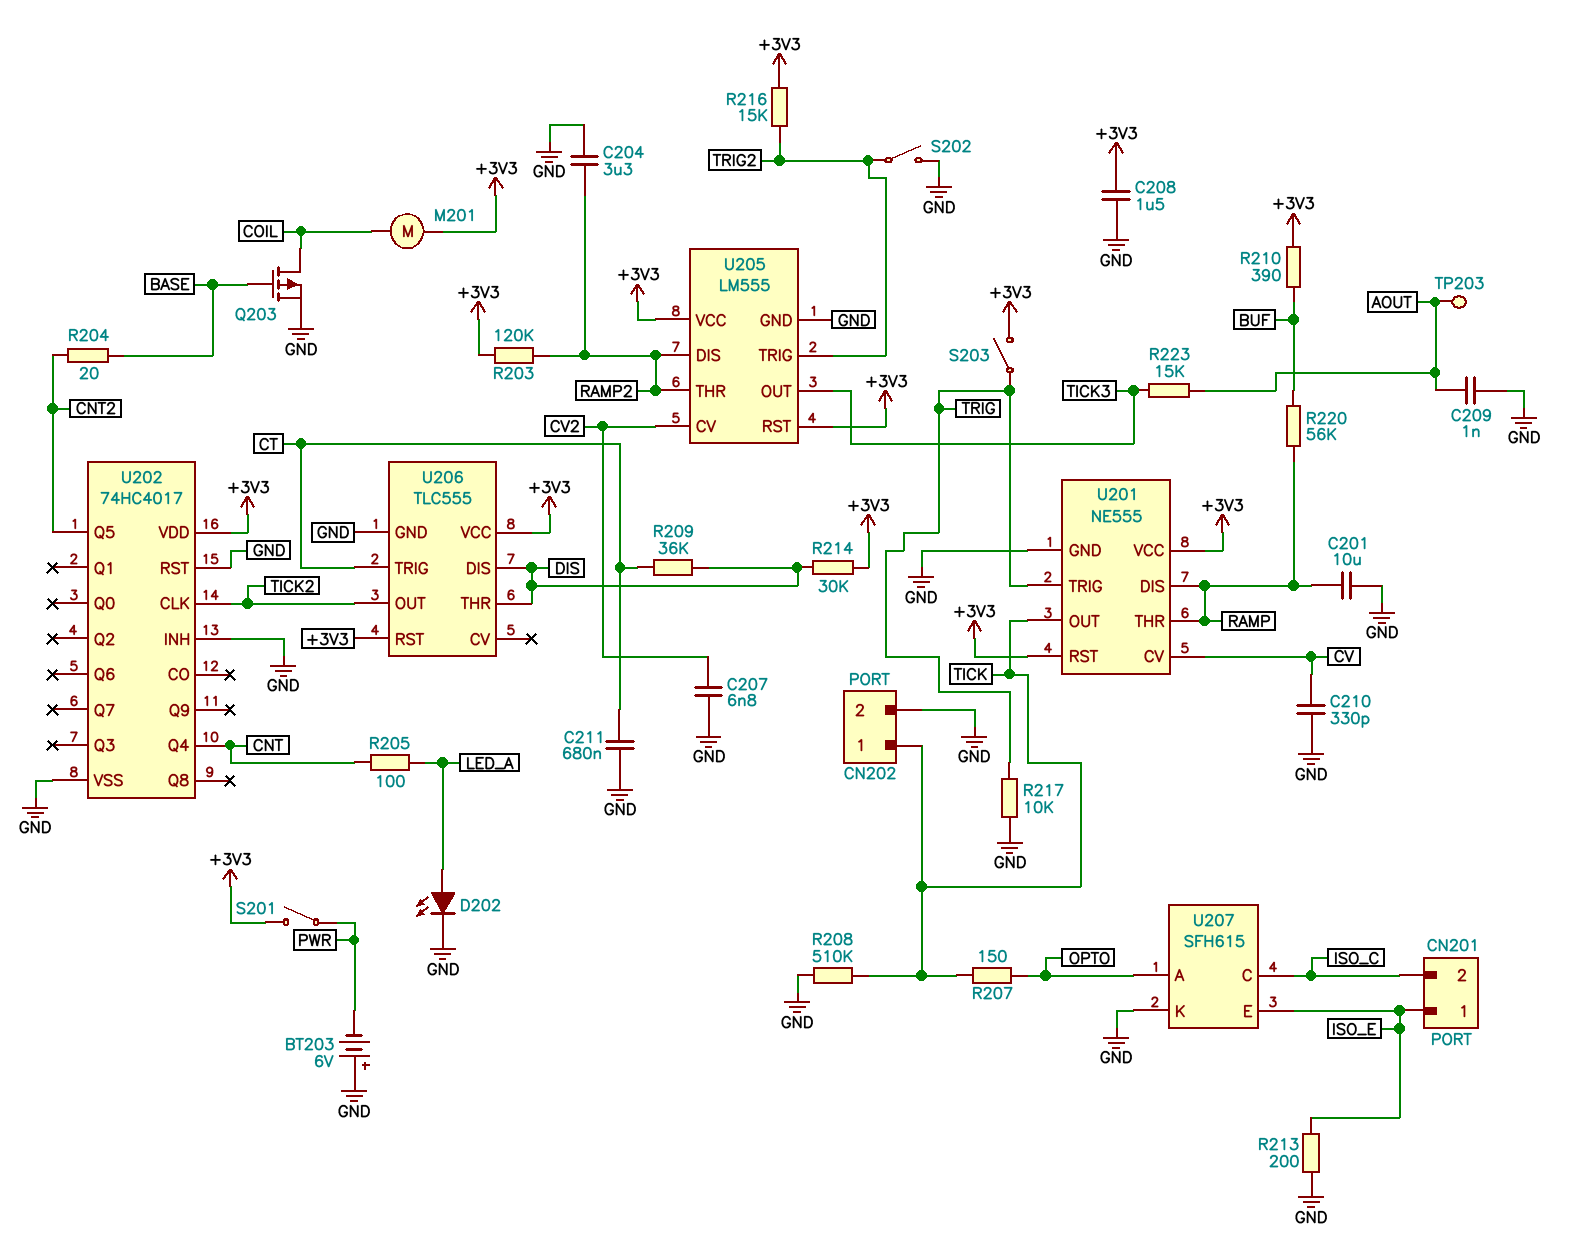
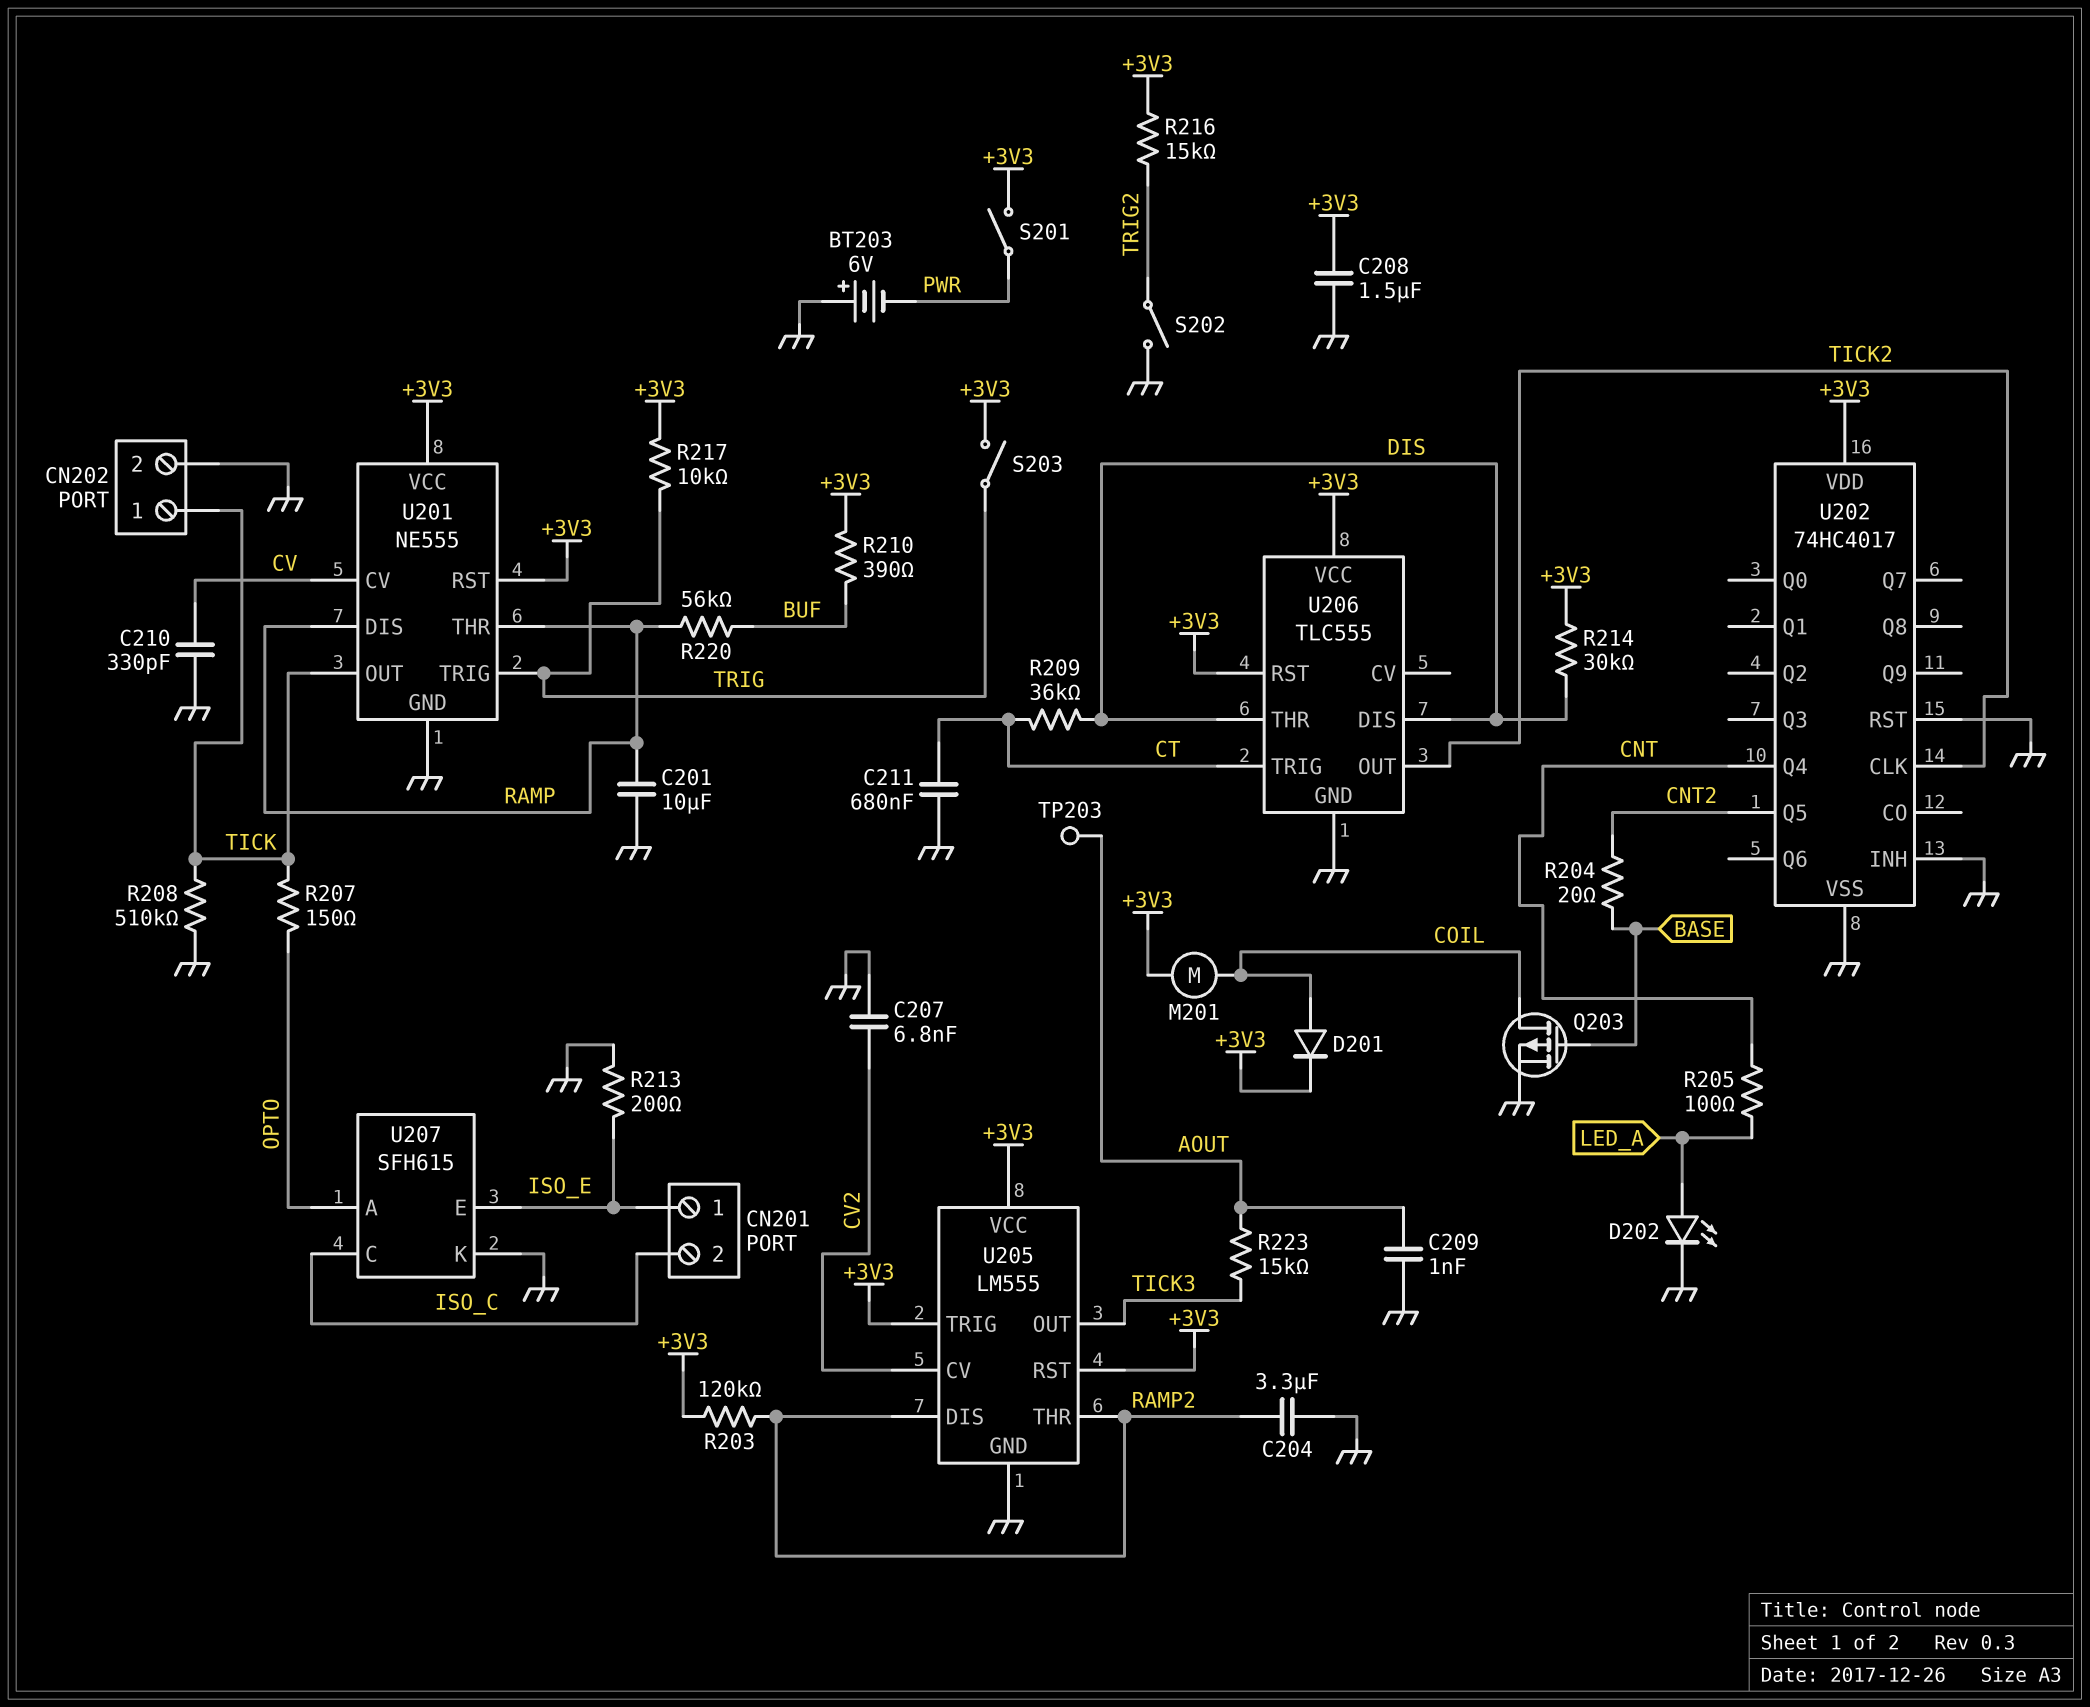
D201: none -> diode (A COIL, K +3V3)
R217: 10k (GND, TRIG) -> 10k (+3V3, TRIG)
U205 pin TRIG: TRIG2 -> +3V3

